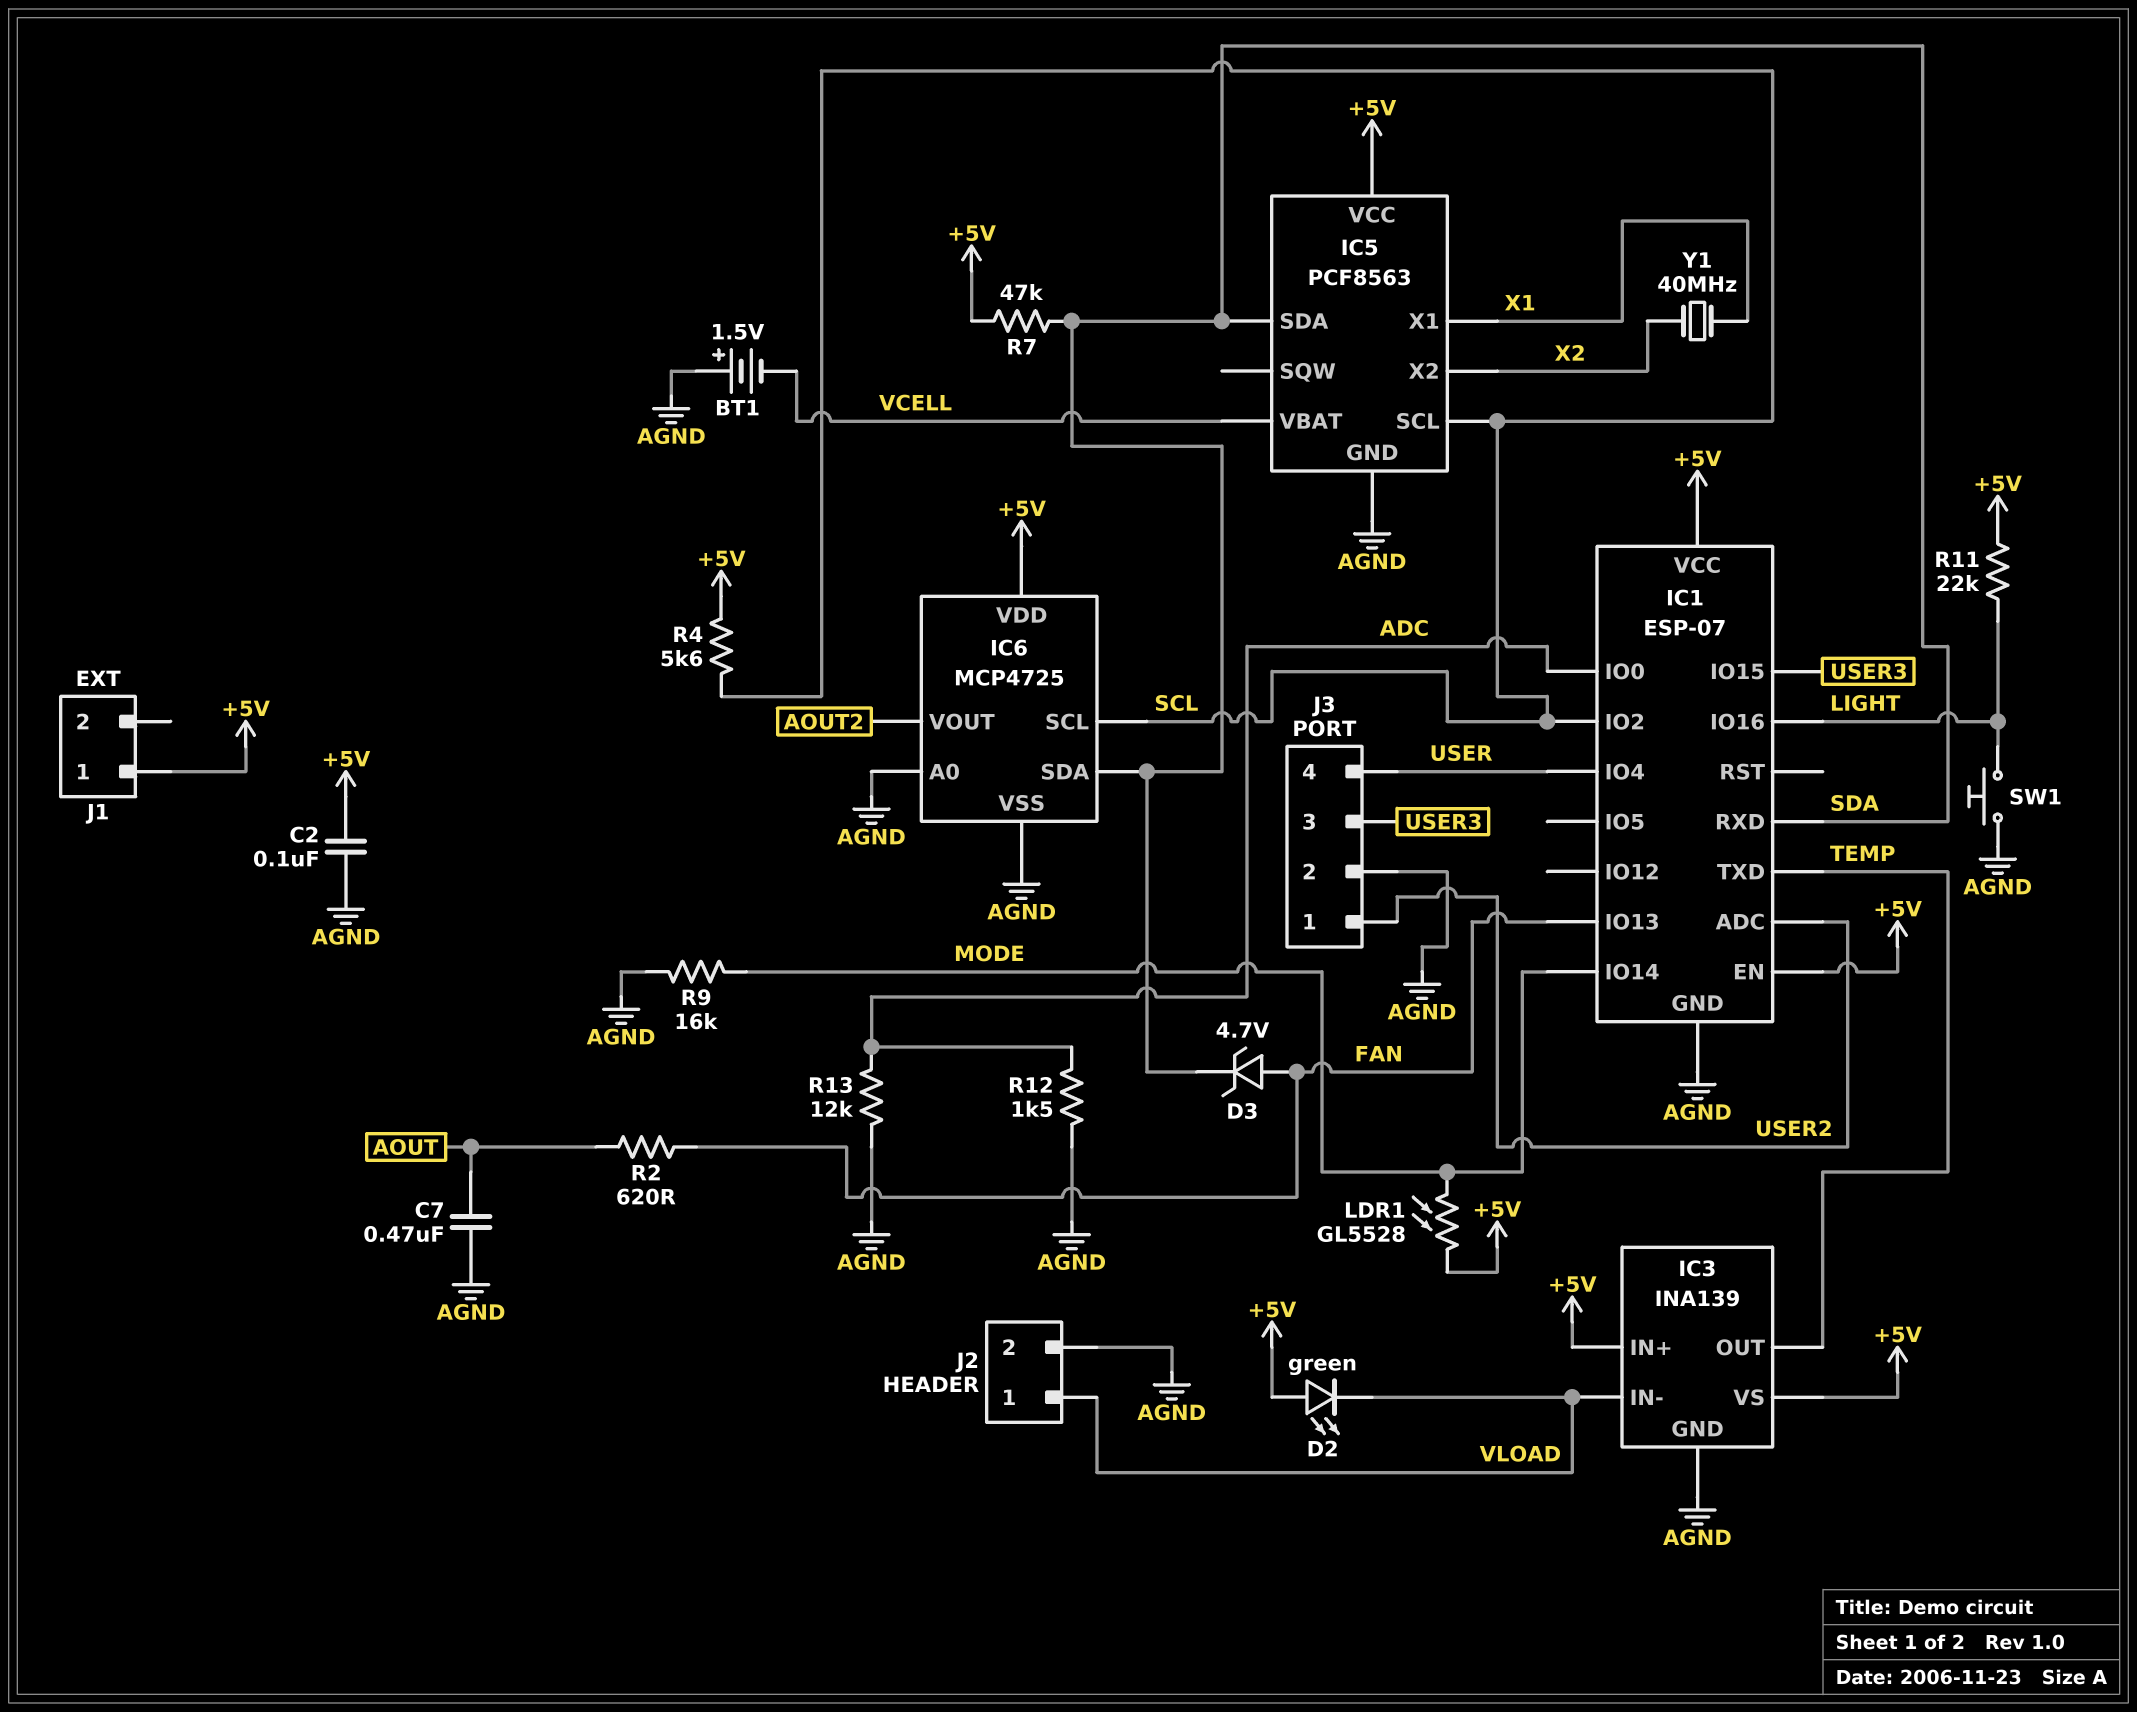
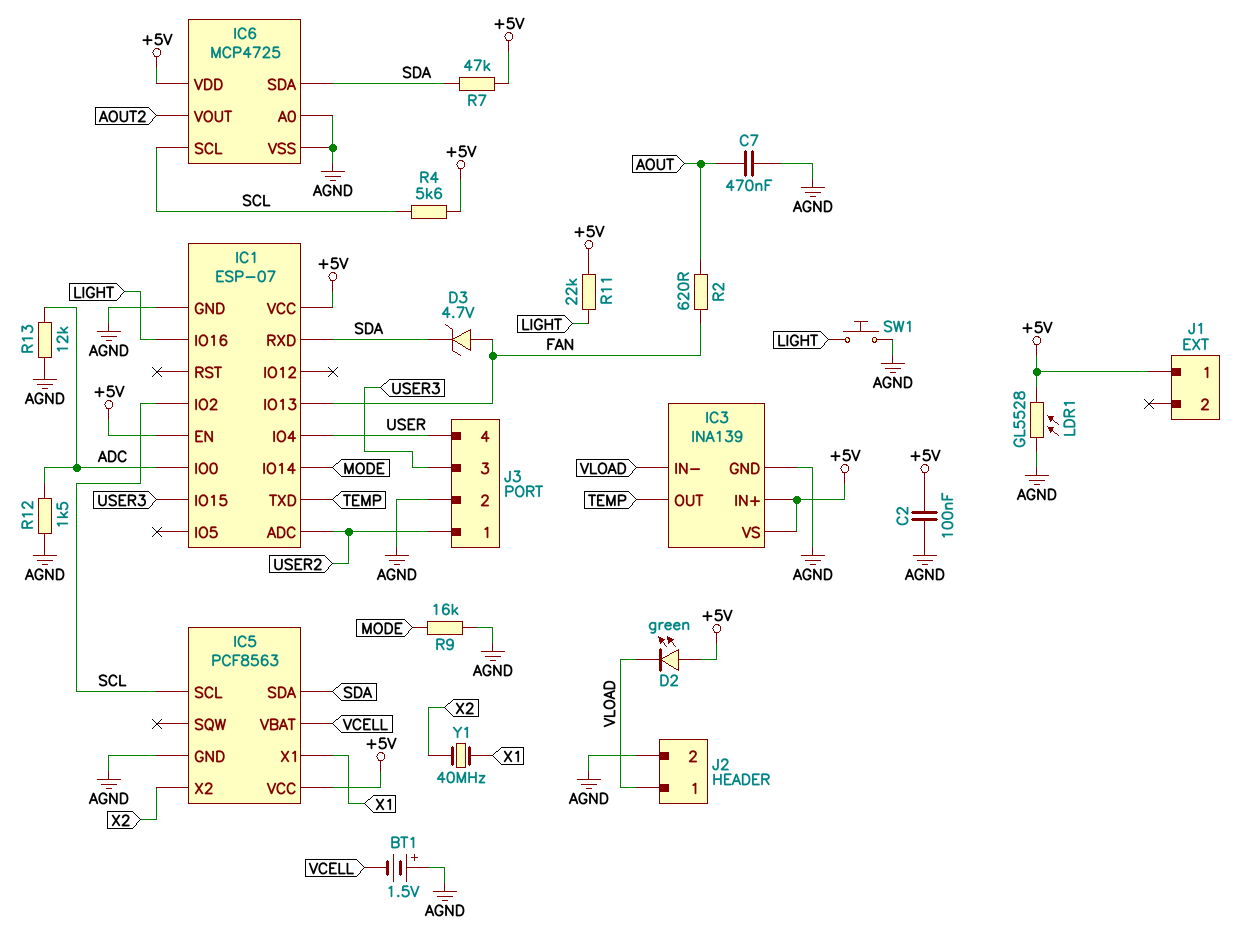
LDR1: GL5528 (+5V, MODE) -> GL5528 (+5V, AGND)

